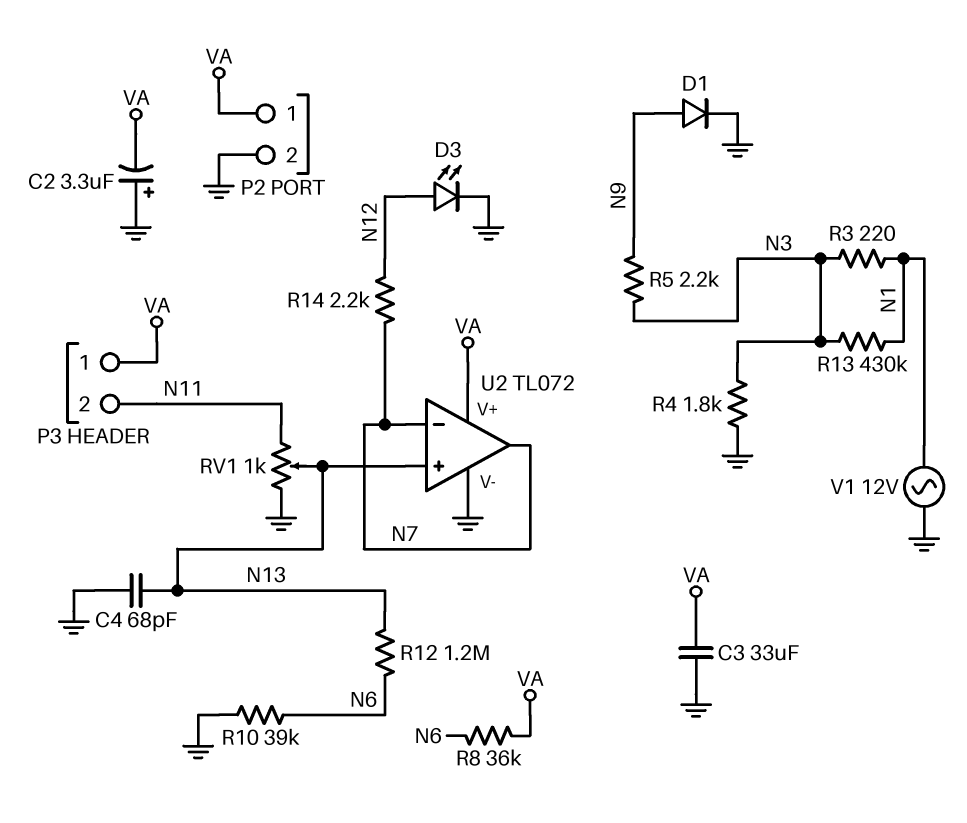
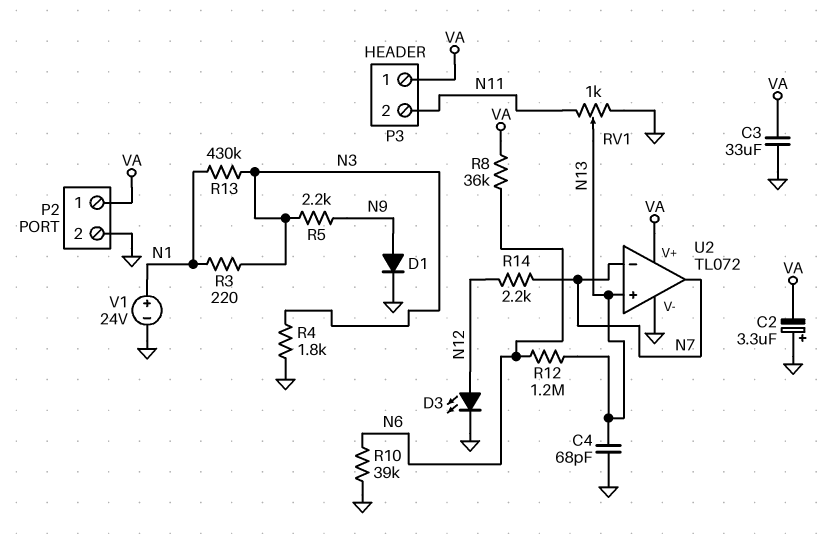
V1: AC 12V (GND, N1) -> 24V (plus N1, minus GND)

